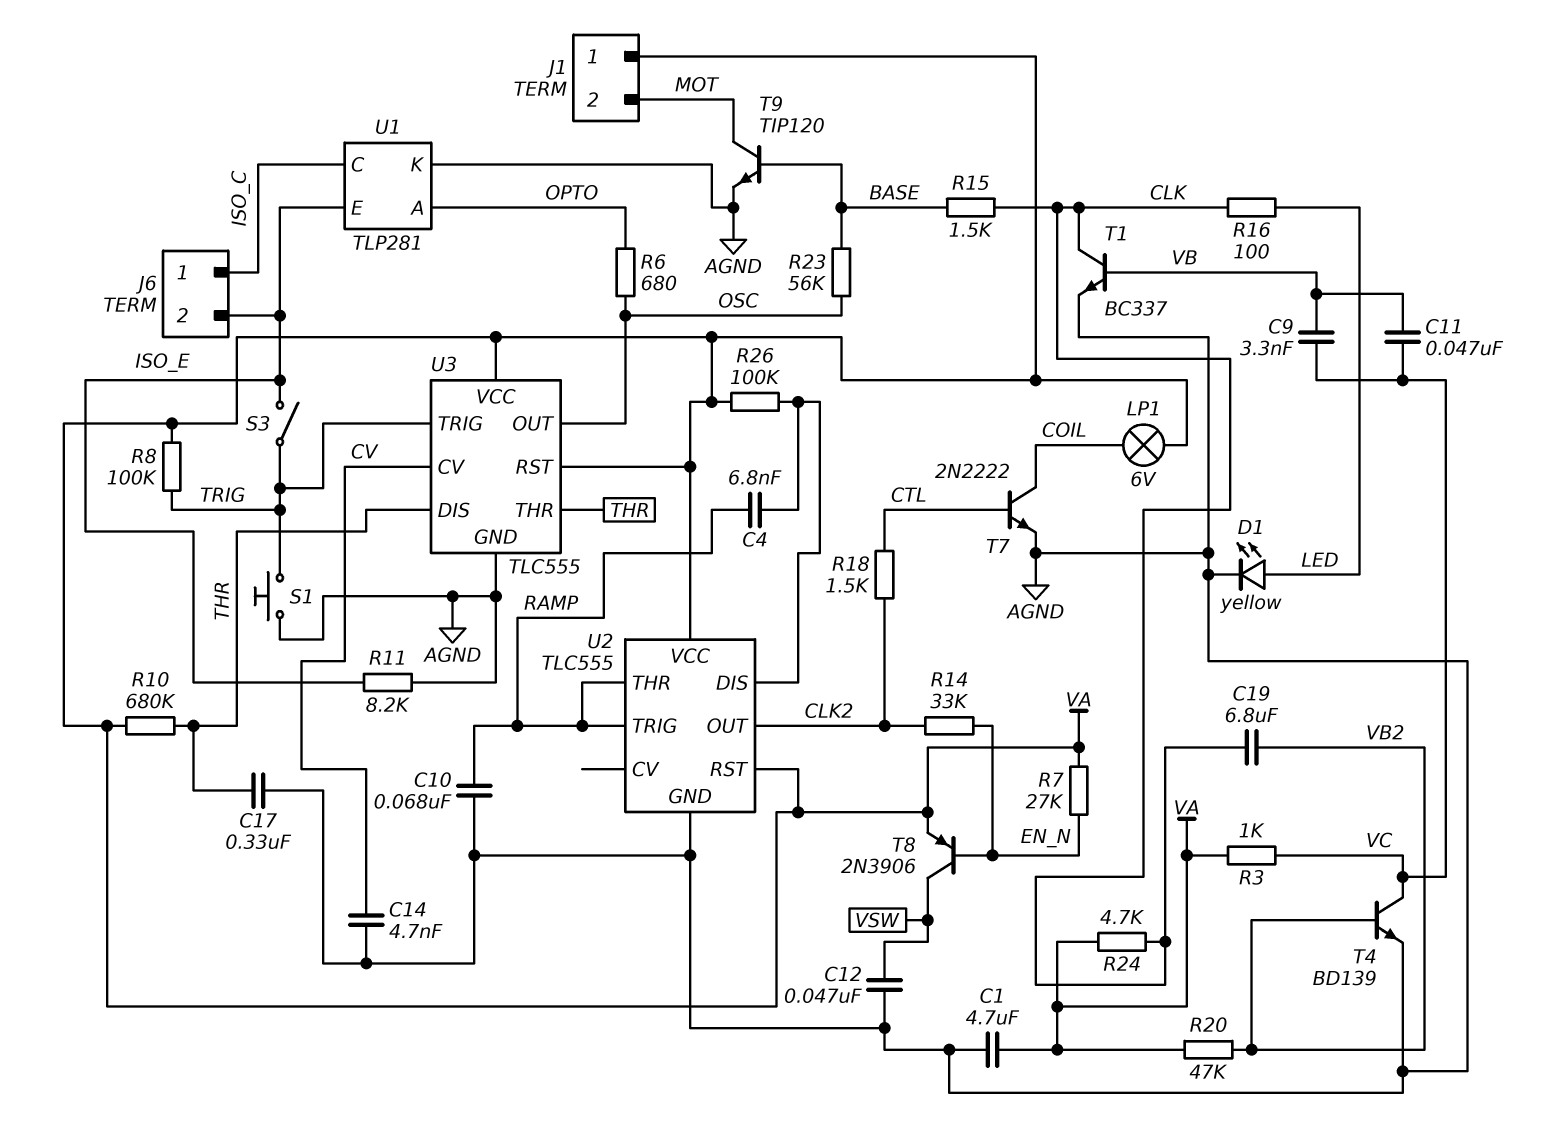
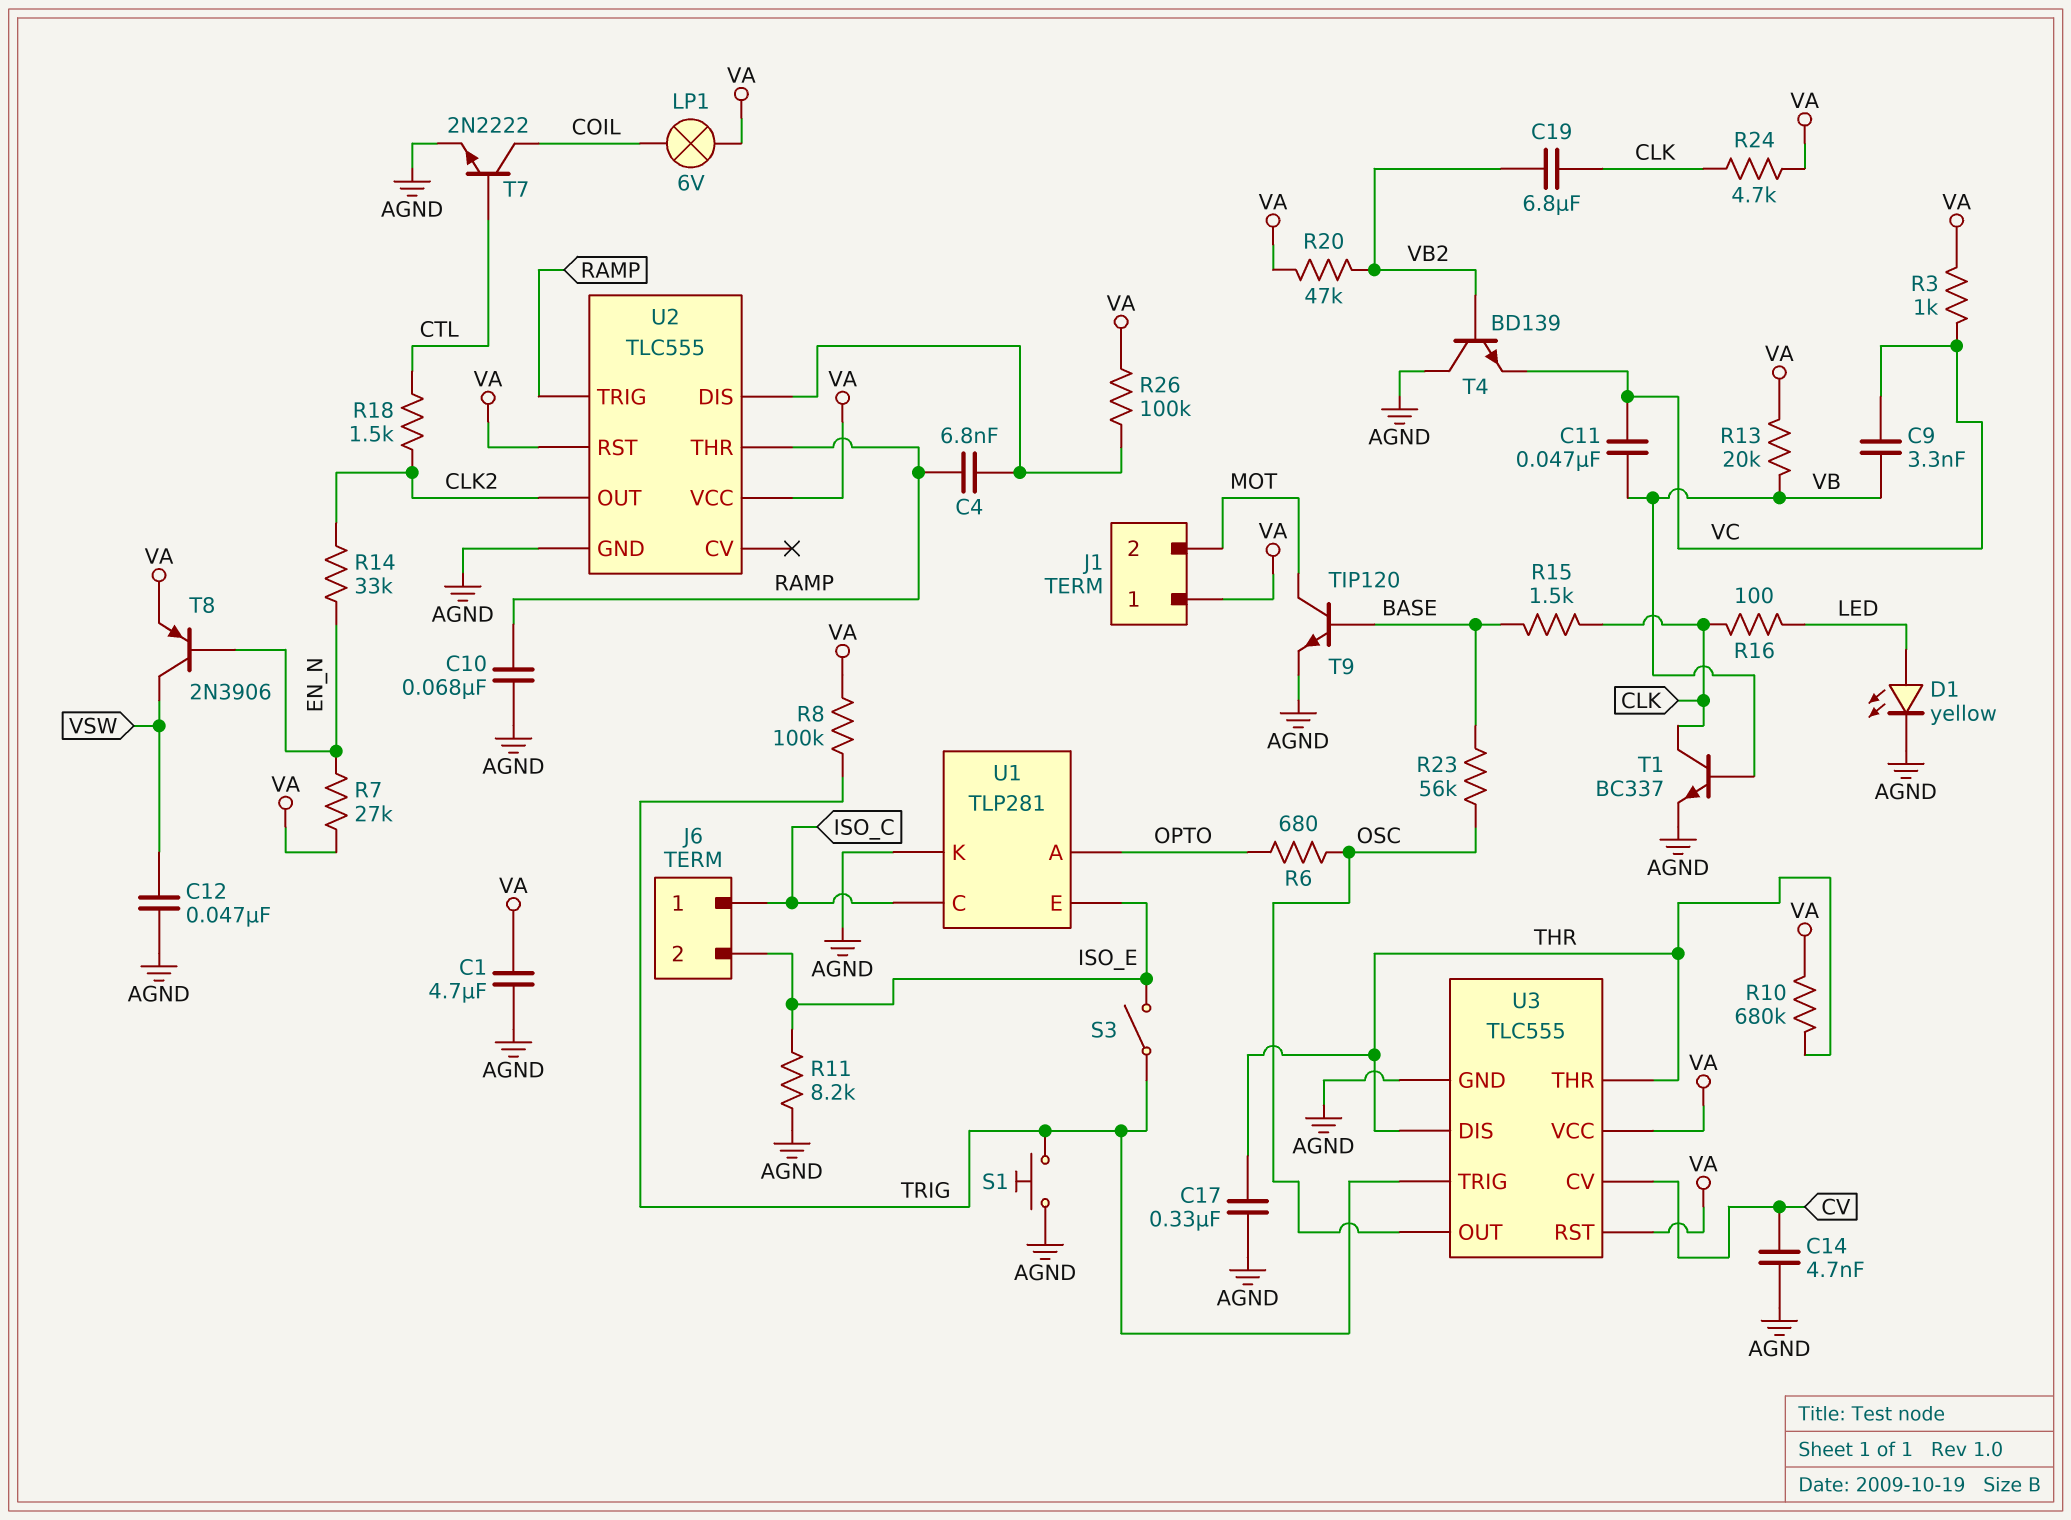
R13: none -> 20k (VA, VB)
T4: NPN BD139 (B VB2, C VC, E AGND) -> NPN BD139 (B VB2, C AGND, E VC)

